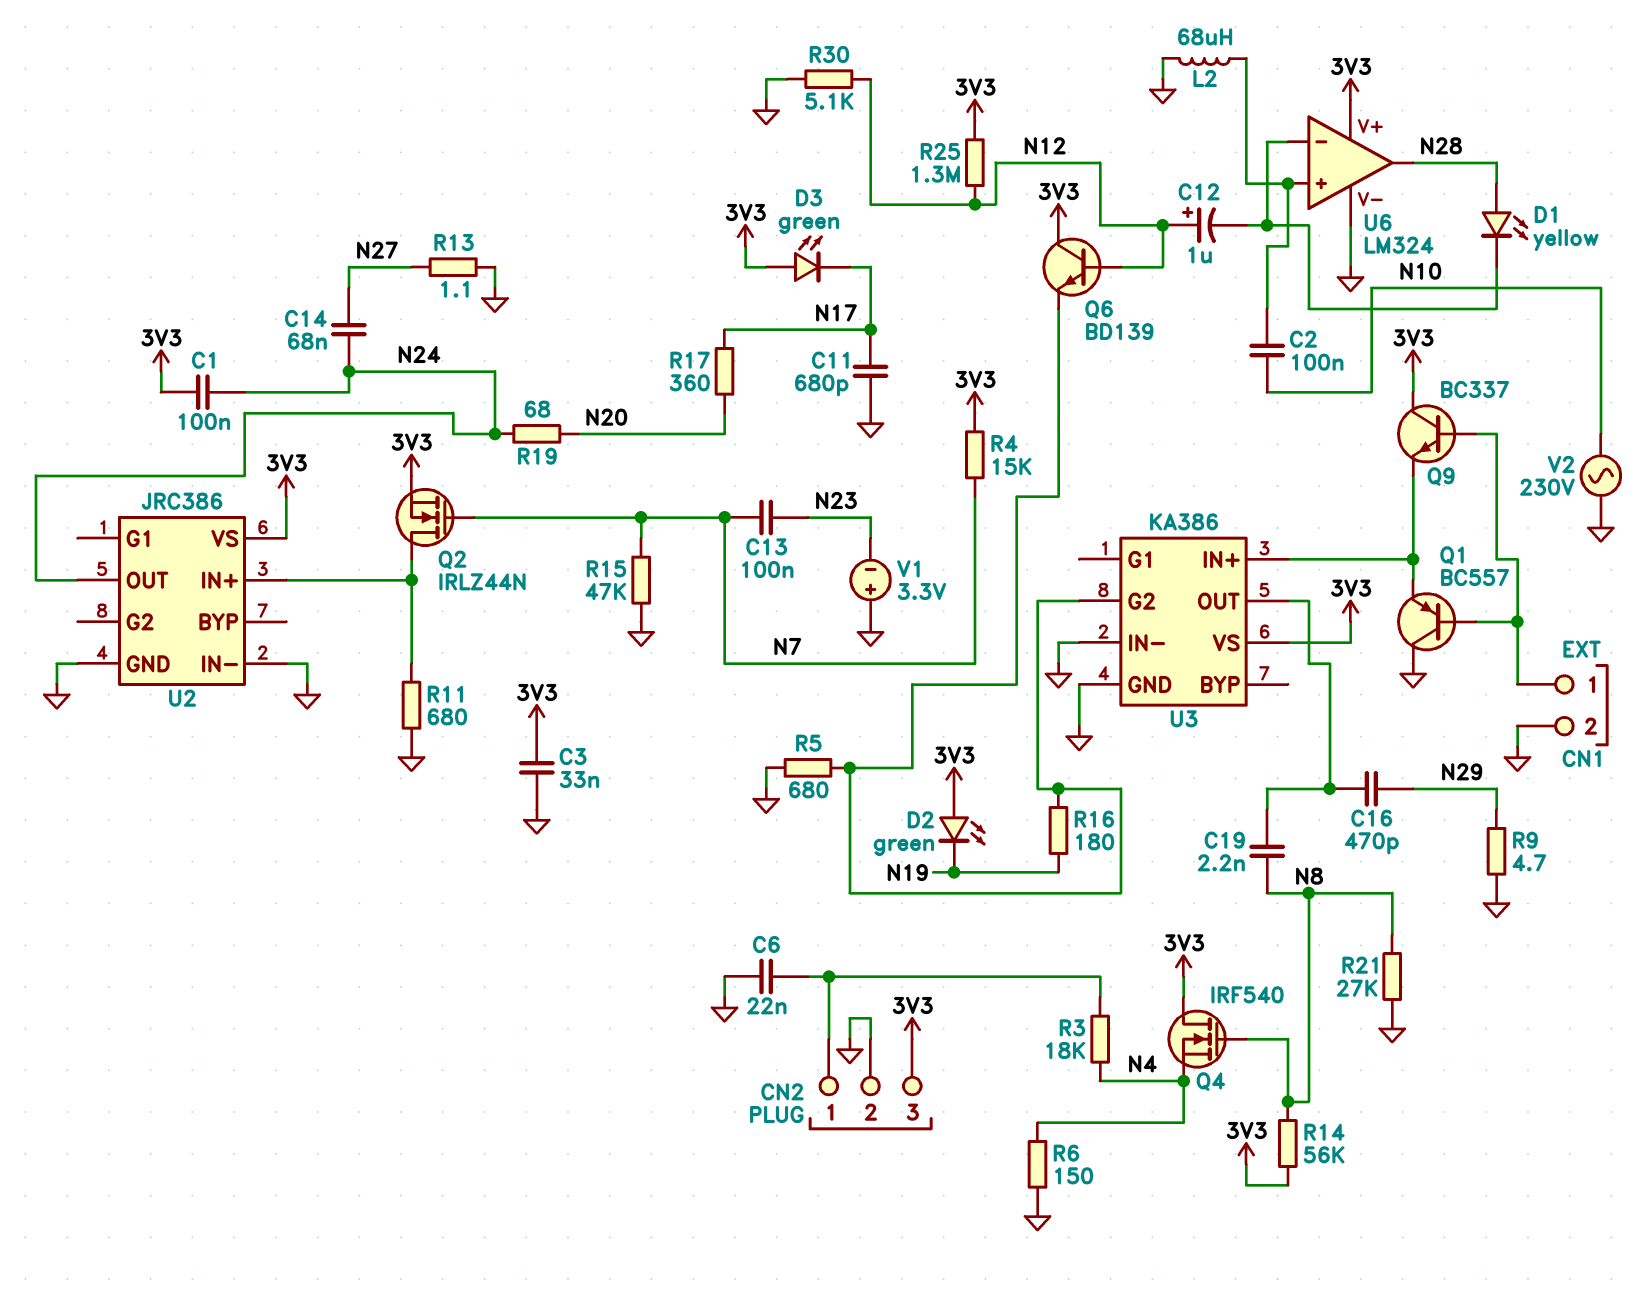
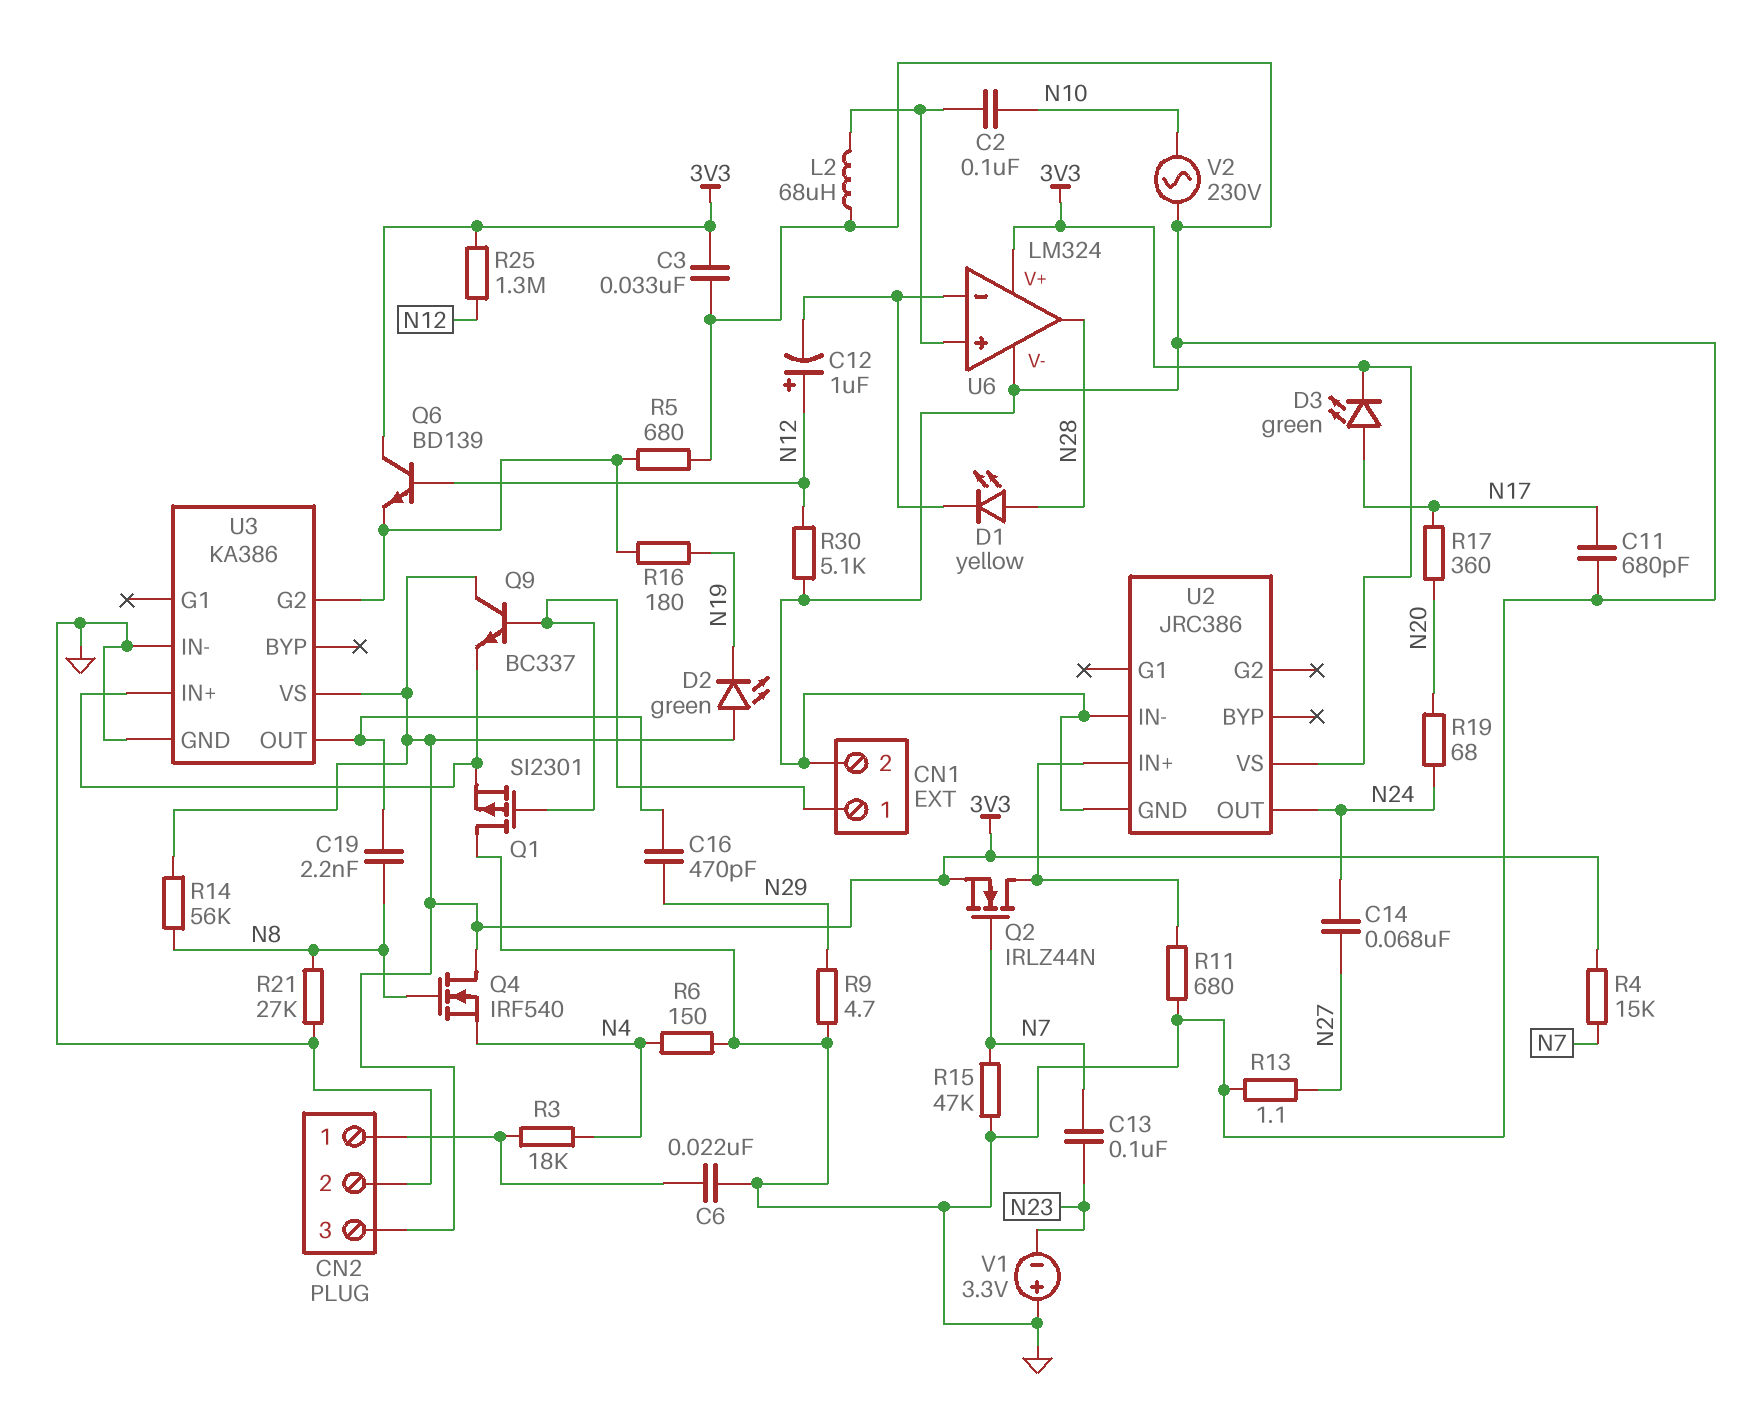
C1: 100nF (3V3, N24) -> none
D3: LED green (A 3V3, K N17) -> LED green (A N17, K 3V3)
Q1: PNP BC557 (B CN1/1, C GND, E U3/IN+) -> PMOS SI2301 (G CN1/1, D GND, S U3/IN+)

